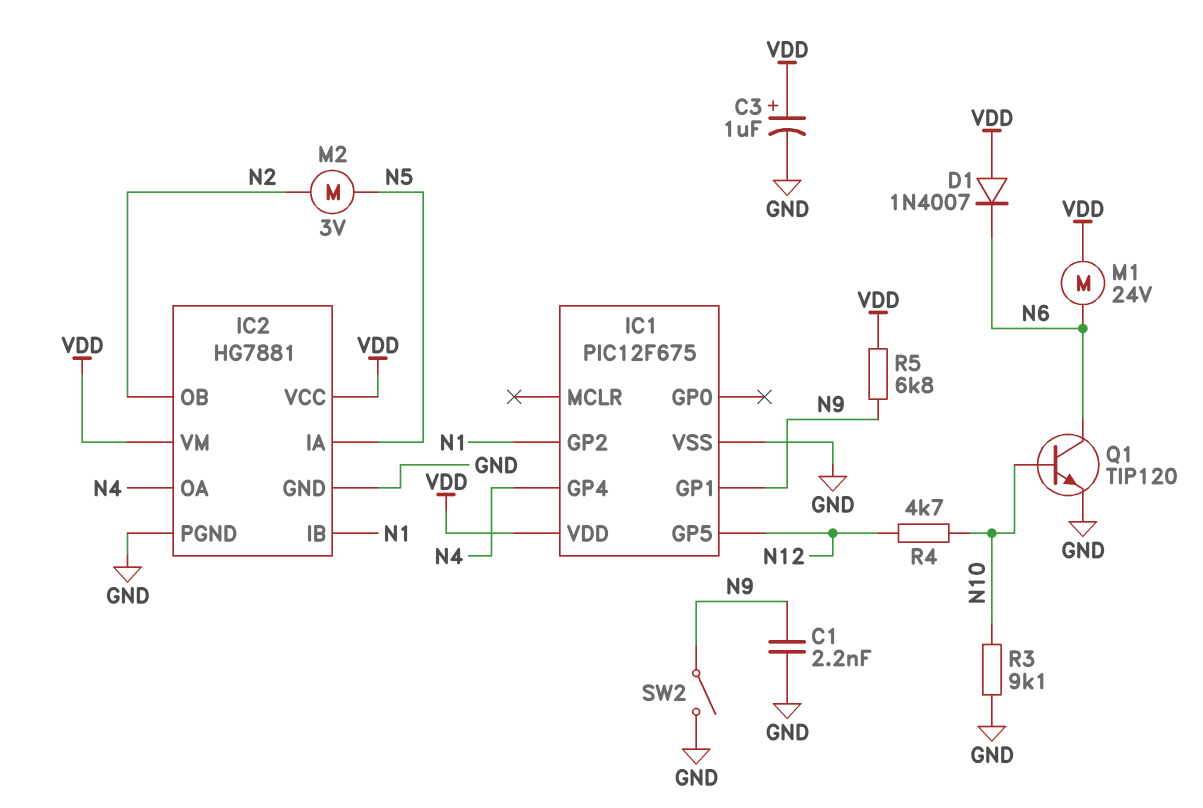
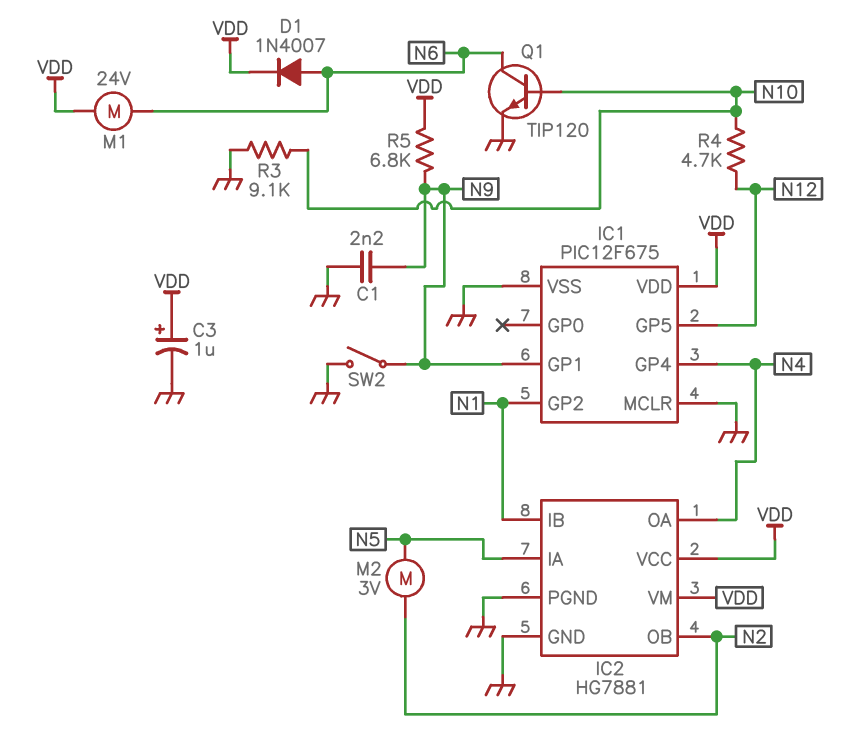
D1: diode 1N4007 (A VDD, K N6) -> diode 1N4007 (A N6, K VDD)
IC1 pin MCLR: none -> GND

